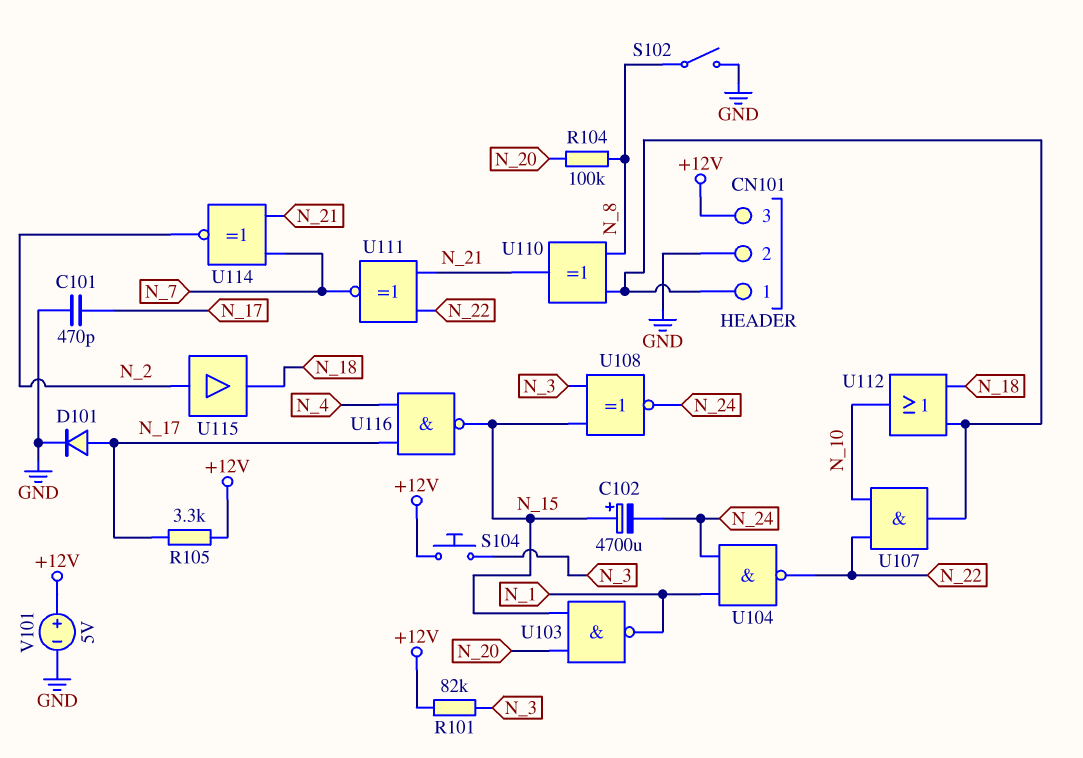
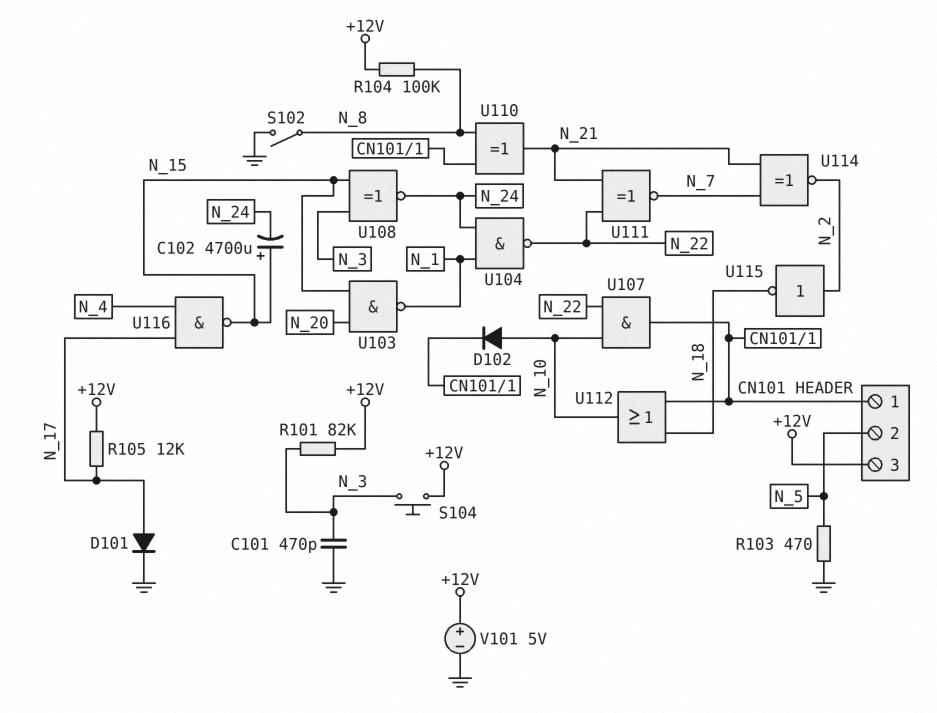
C101: 470pF (GND, N_17) -> 470pF (GND, N_3)
CN101 pin 2: GND -> N_5
D102: none -> diode (A N_10, K CN101/1)
R103: none -> 470 (GND, N_5)
R104: 100k (N_8, N_20) -> 100k (+12V, N_8)
R105: 3.3k (+12V, N_17) -> 12k (+12V, N_17)
U115: buffer (in N_2, out N_18) -> NOT (in N_2, out N_18)

